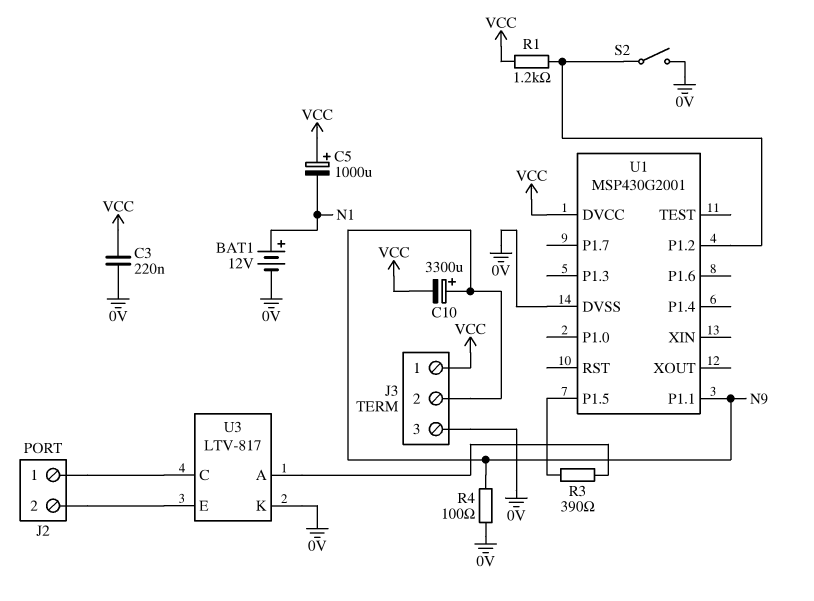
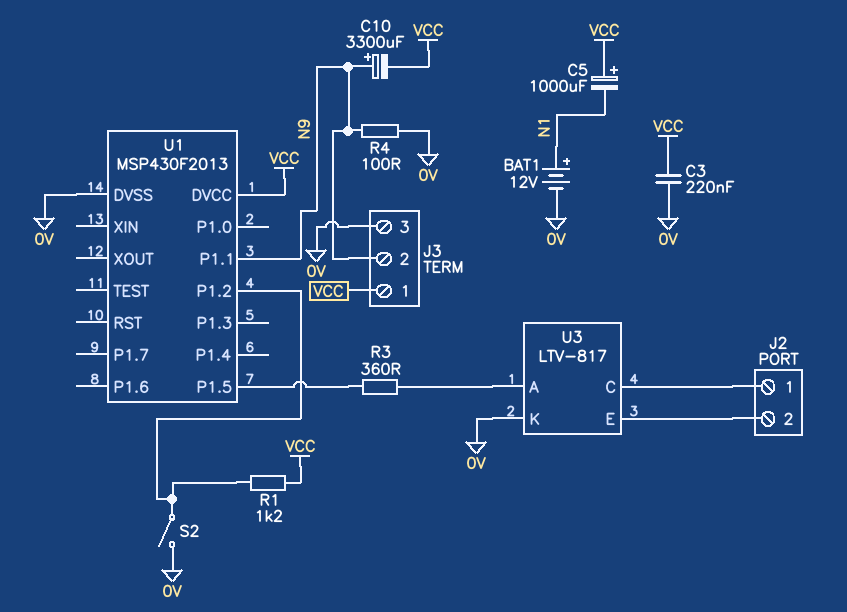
R3: 390 (U1/P1.5, U3/A) -> 360 (U1/P1.5, U3/A)
U1: MSP430G2001 -> MSP430F2013

